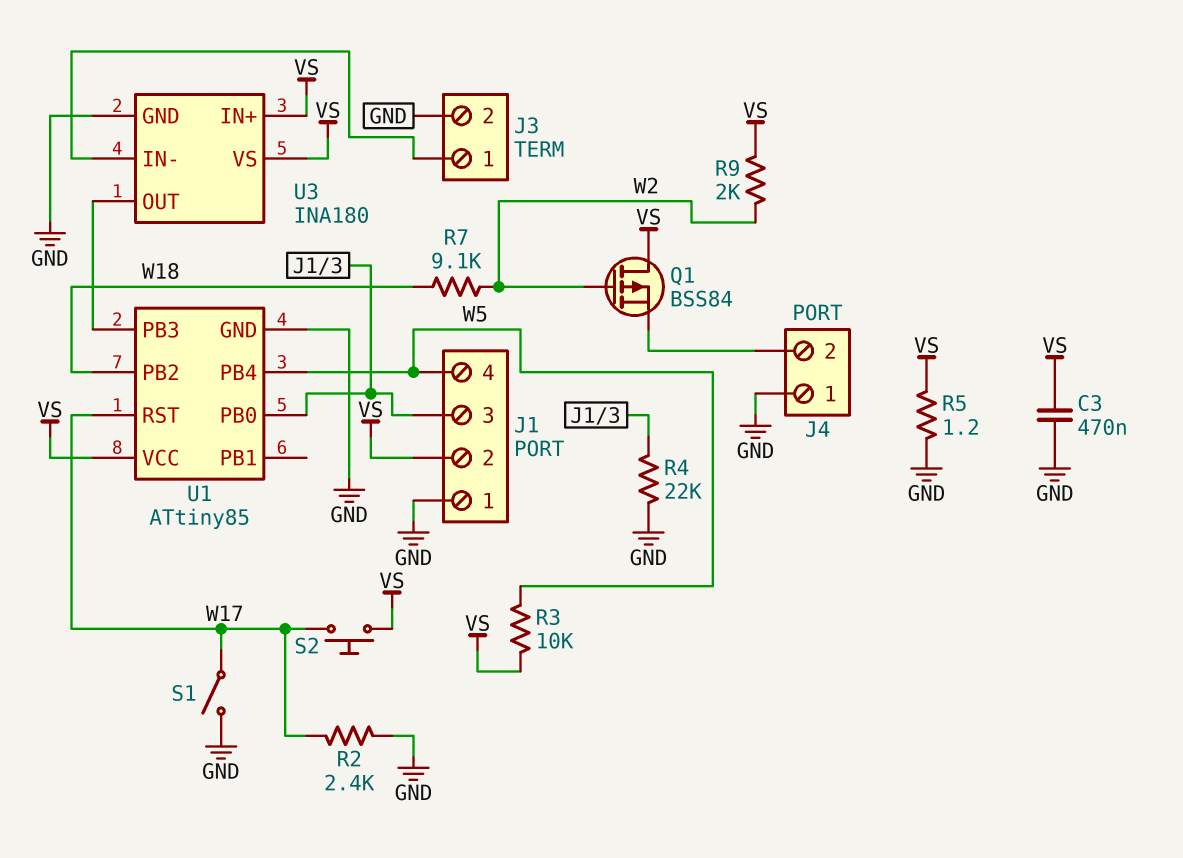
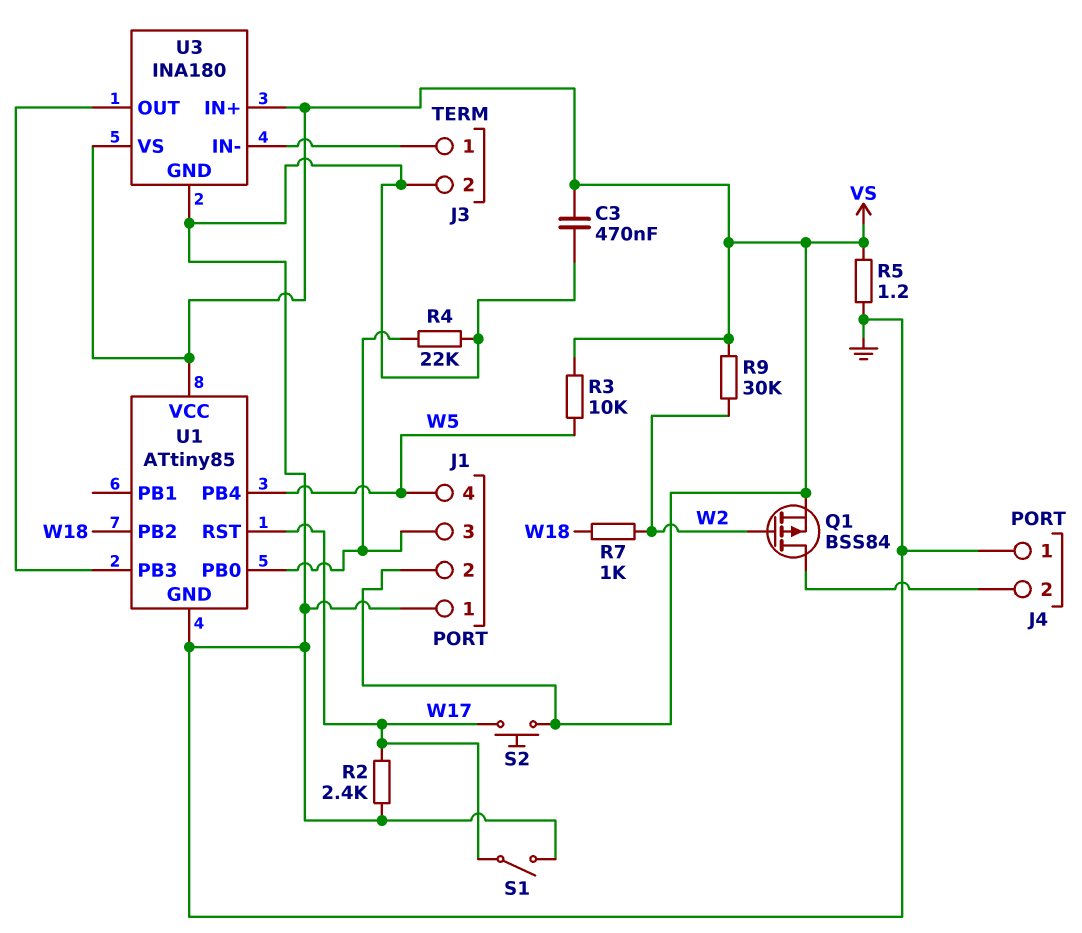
Q1: PMOS BSS84 (G W2, D VS, S J4/2) -> PMOS BSS84 (G W2, D J4/2, S VS)
R7: 9.1k (W2, W18) -> 1k (W2, W18)
R9: 2k (VS, W2) -> 30k (VS, W2)

